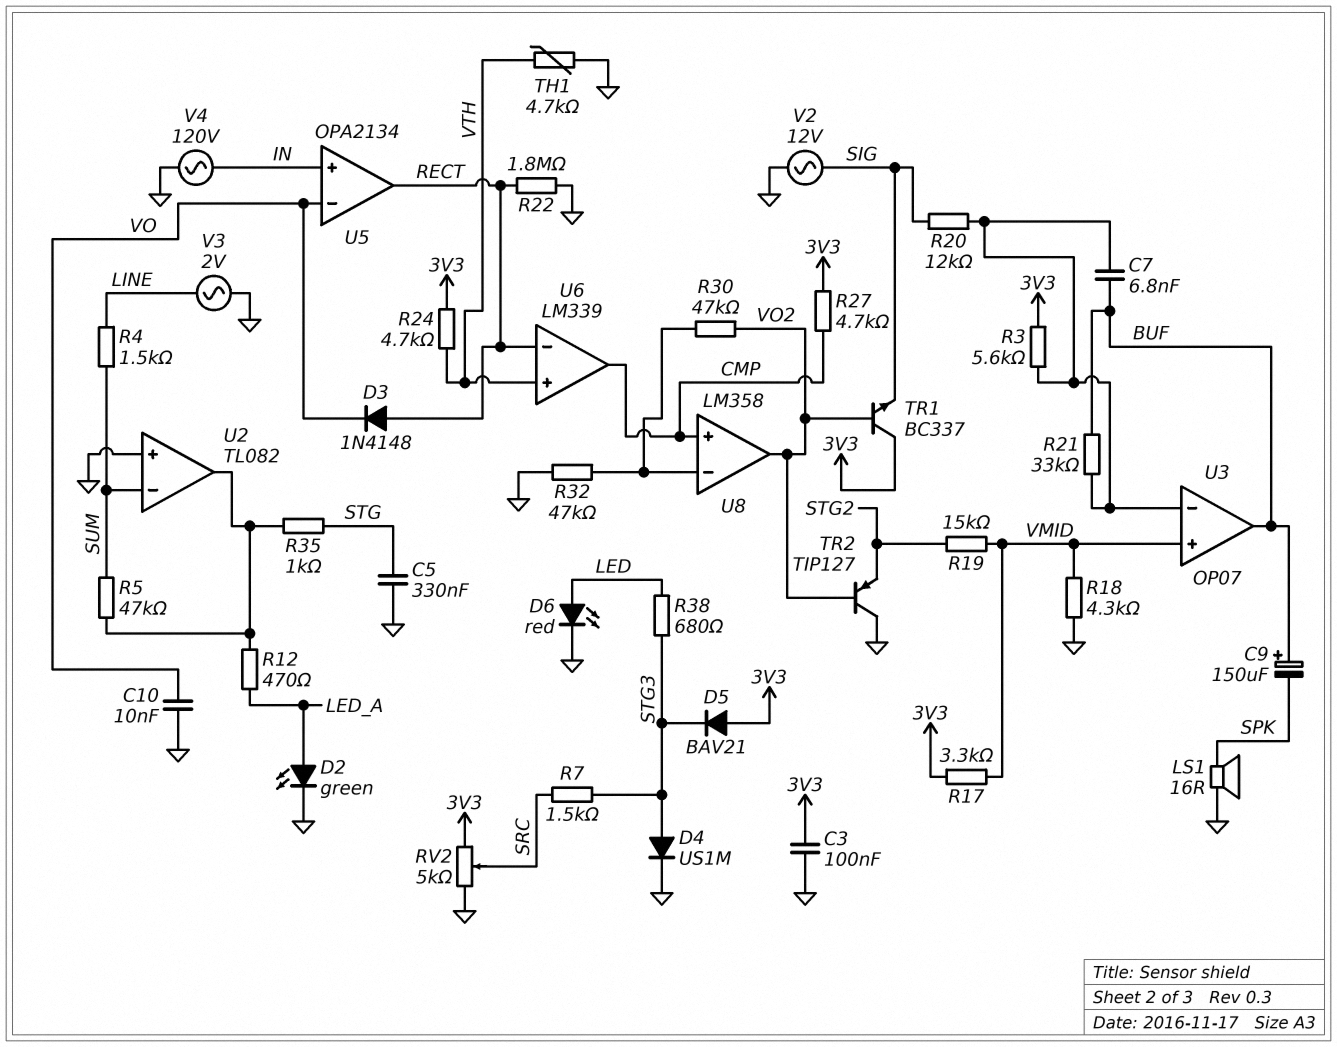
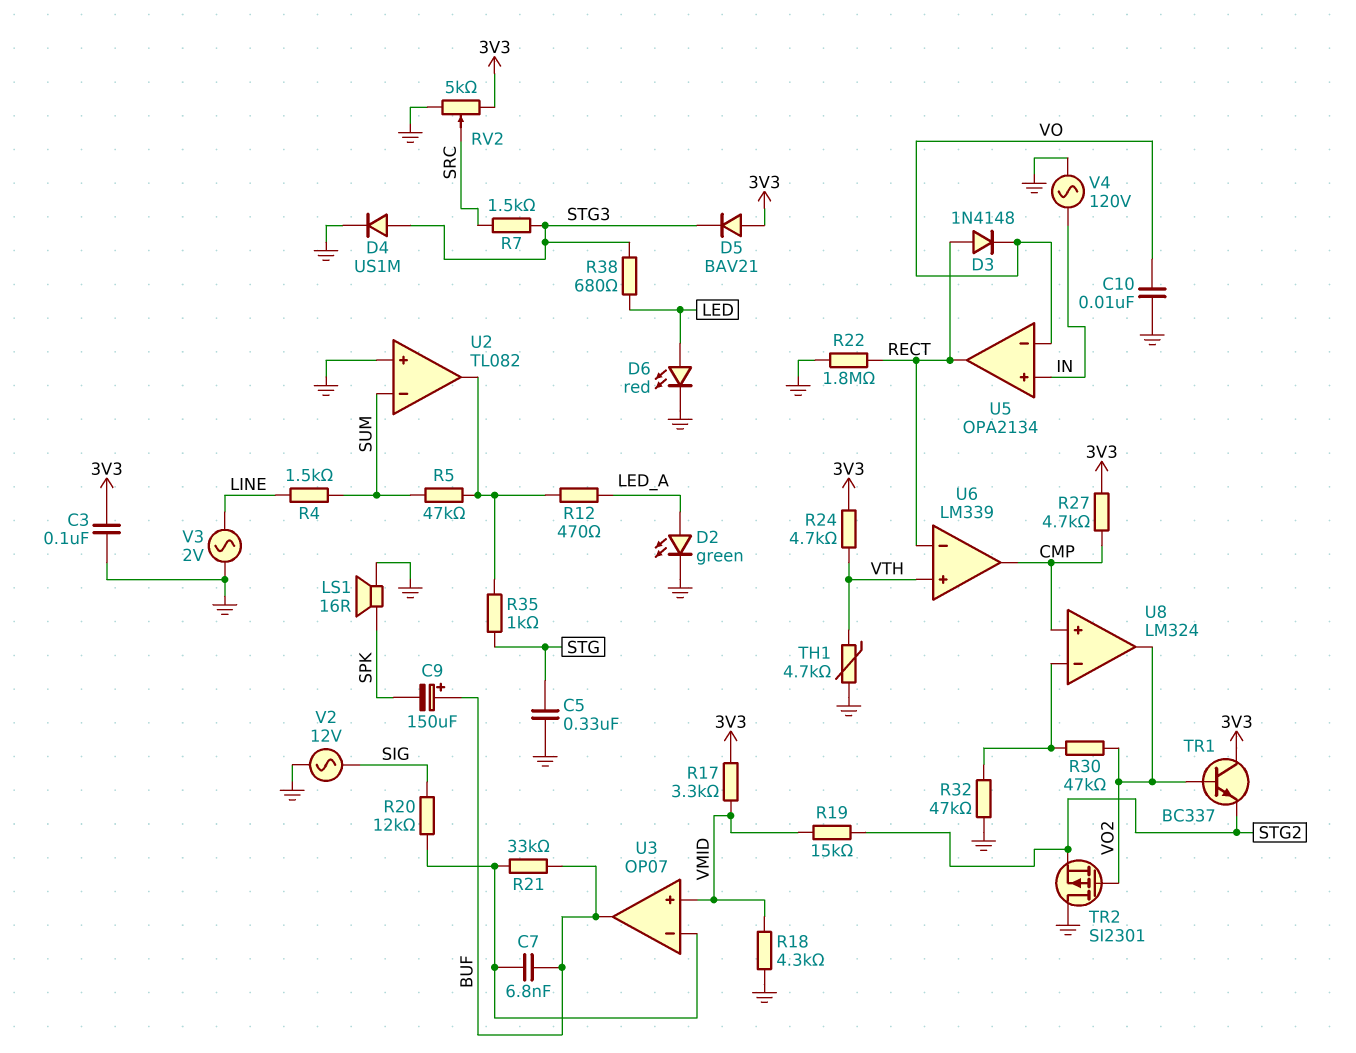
R3: 5.6k (3V3, U3/in-) -> none
TR1: NPN BC337 (B VO2, C 3V3, E SIG) -> NPN BC337 (B VO2, C 3V3, E STG2)
TR2: PNP TIP127 (B VO2, C GND, E STG2) -> PMOS SI2301 (G VO2, D GND, S STG2)
U8: LM358 -> LM324

